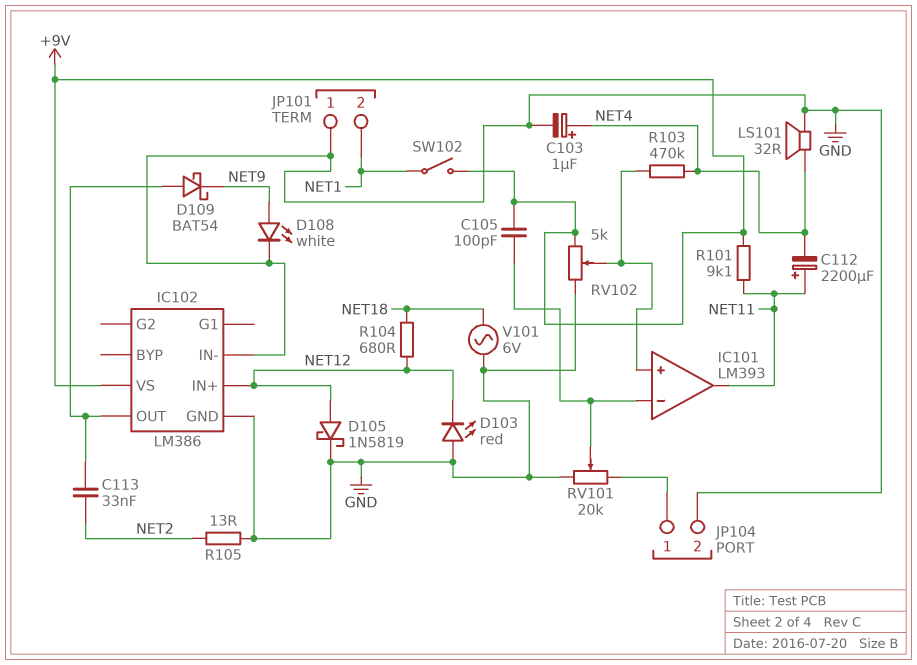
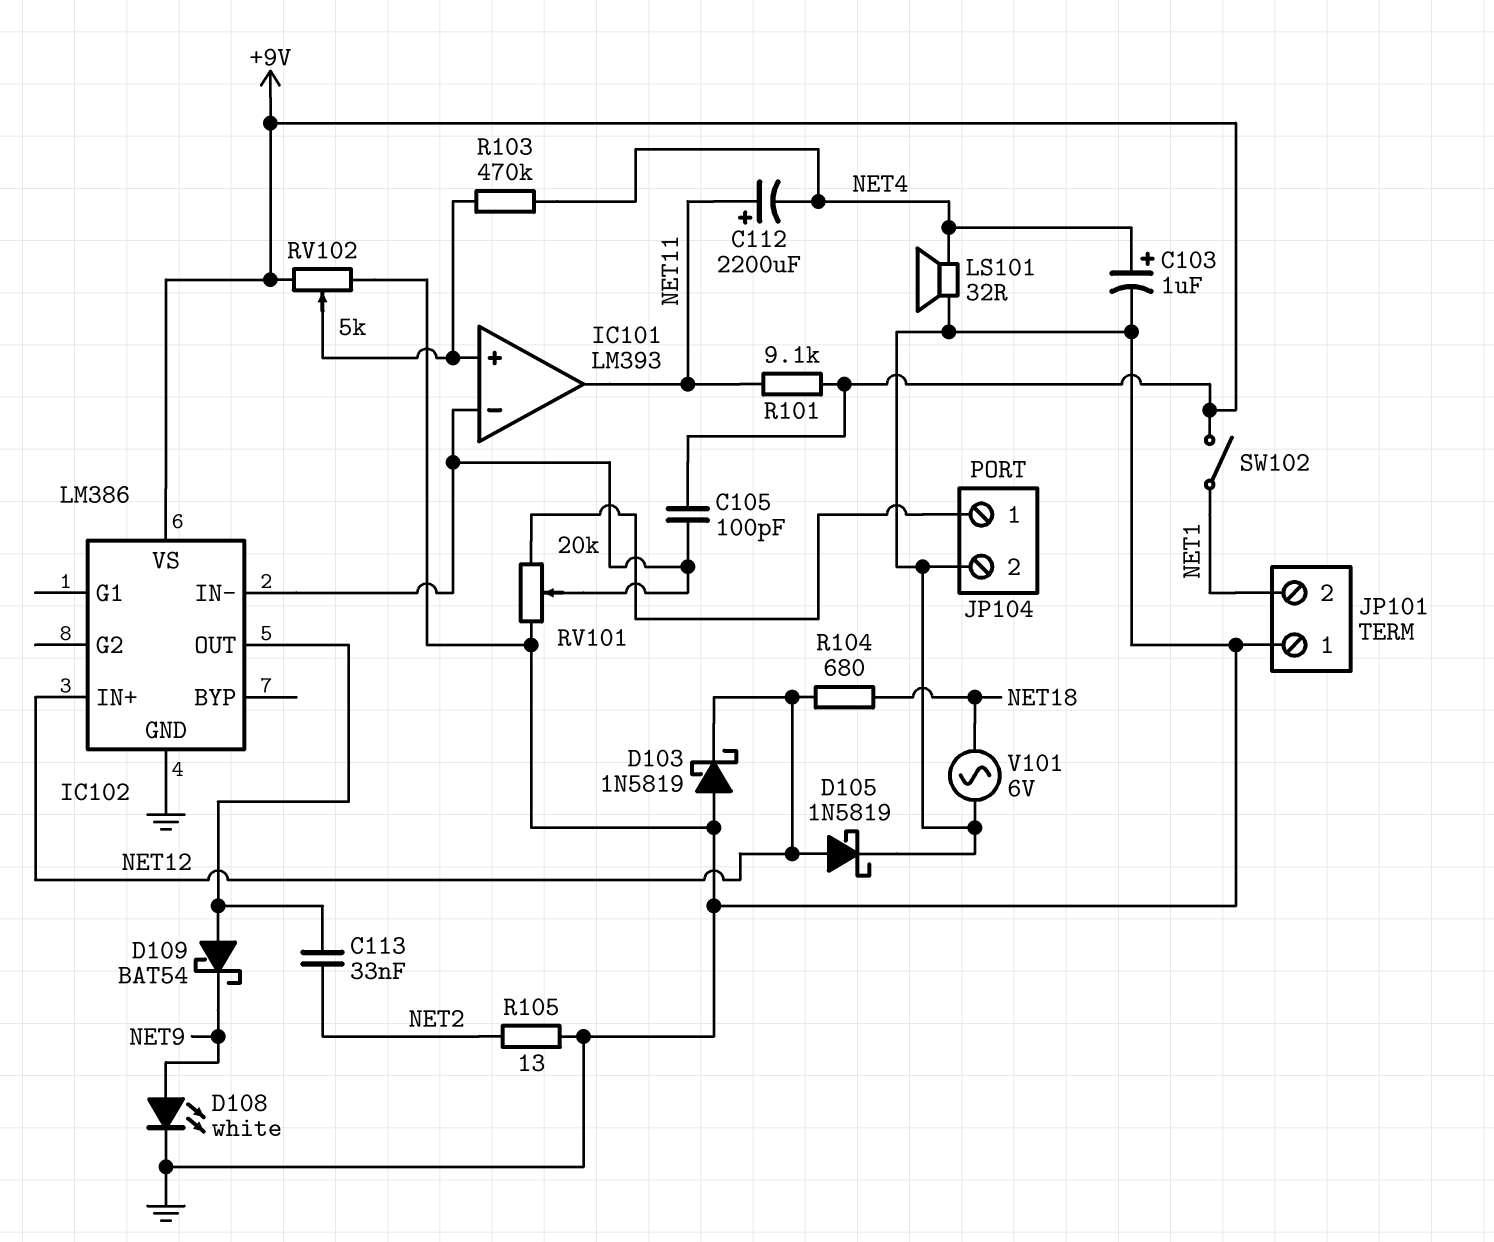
D103: LED red (A GND, K NET12) -> schottky 1N5819 (A GND, K NET12)
IC102 pin IN-: GND -> IC101/in-

